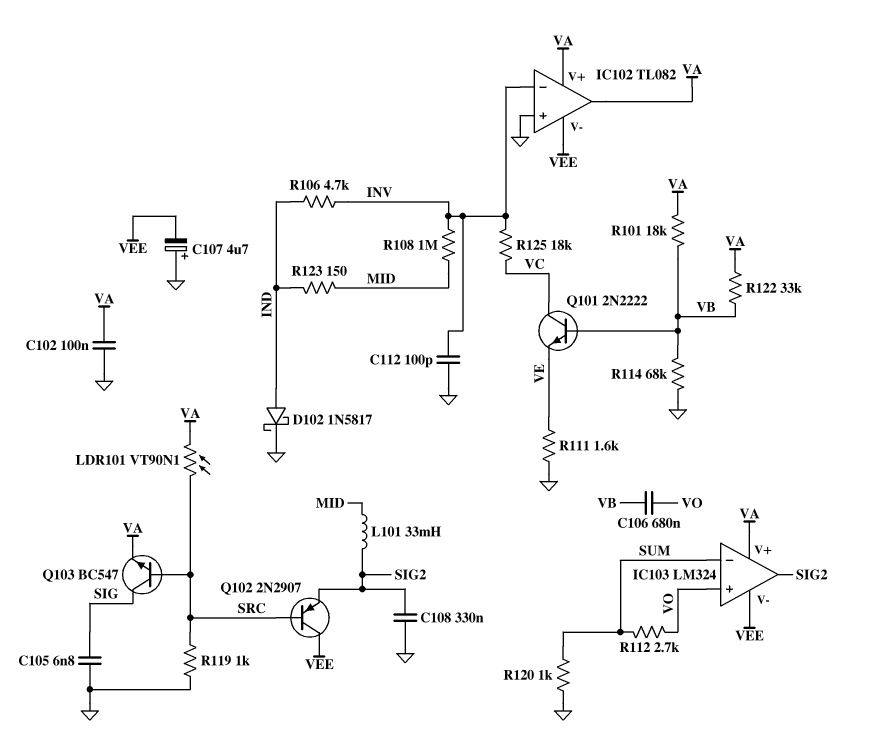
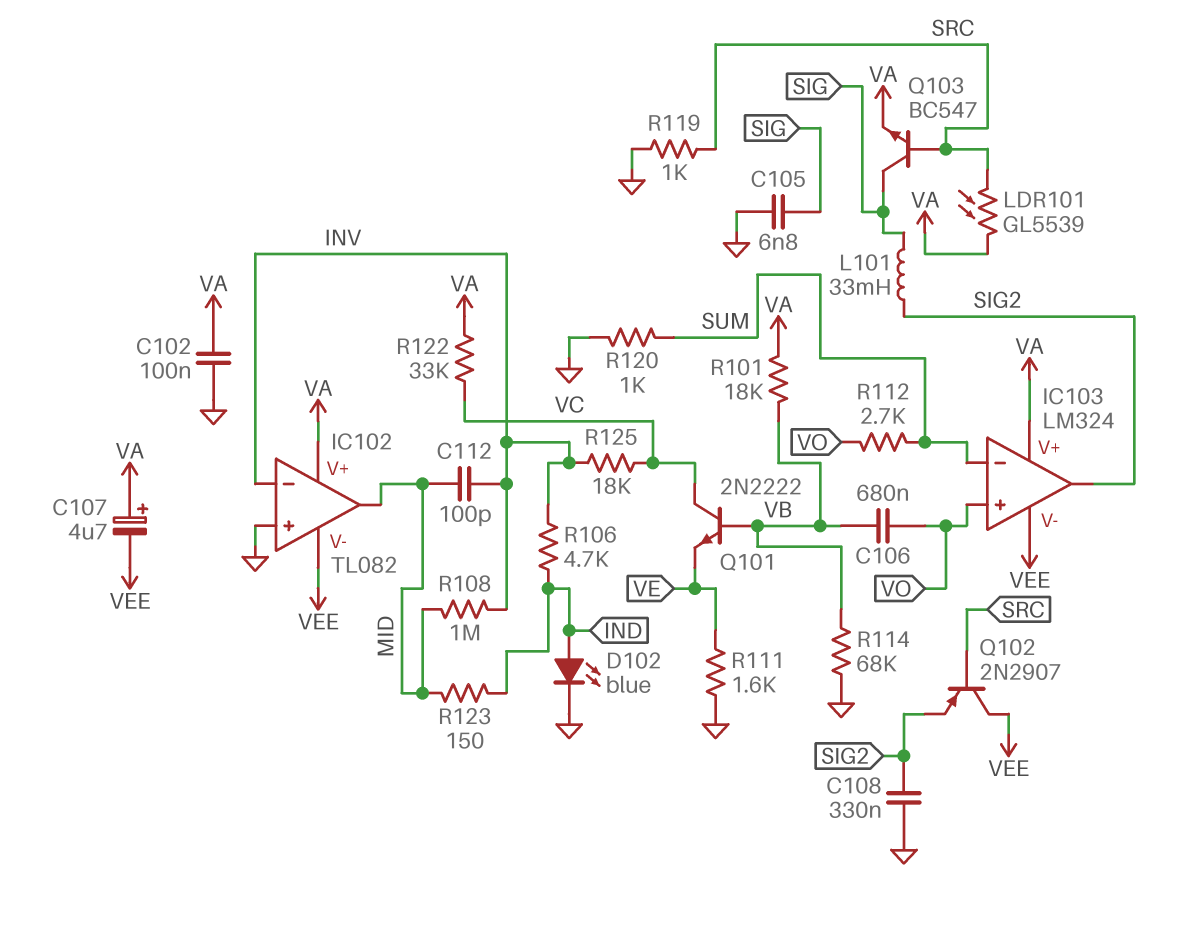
C107: 4.7uF (plus GND, minus VEE) -> 4.7uF (plus VA, minus VEE)
C112: 100pF (GND, INV) -> 100pF (INV, MID)
D102: schottky 1N5817 (A IND, K GND) -> LED blue (A IND, K GND)
IC102 pin out: VA -> MID
L101: 33mH (MID, SIG2) -> 33mH (SIG, SIG2)
LDR101: VT90N1 (SRC, VA) -> GL5539 (SRC, VA)
R122: 33k (VA, VB) -> 33k (VA, VC)

